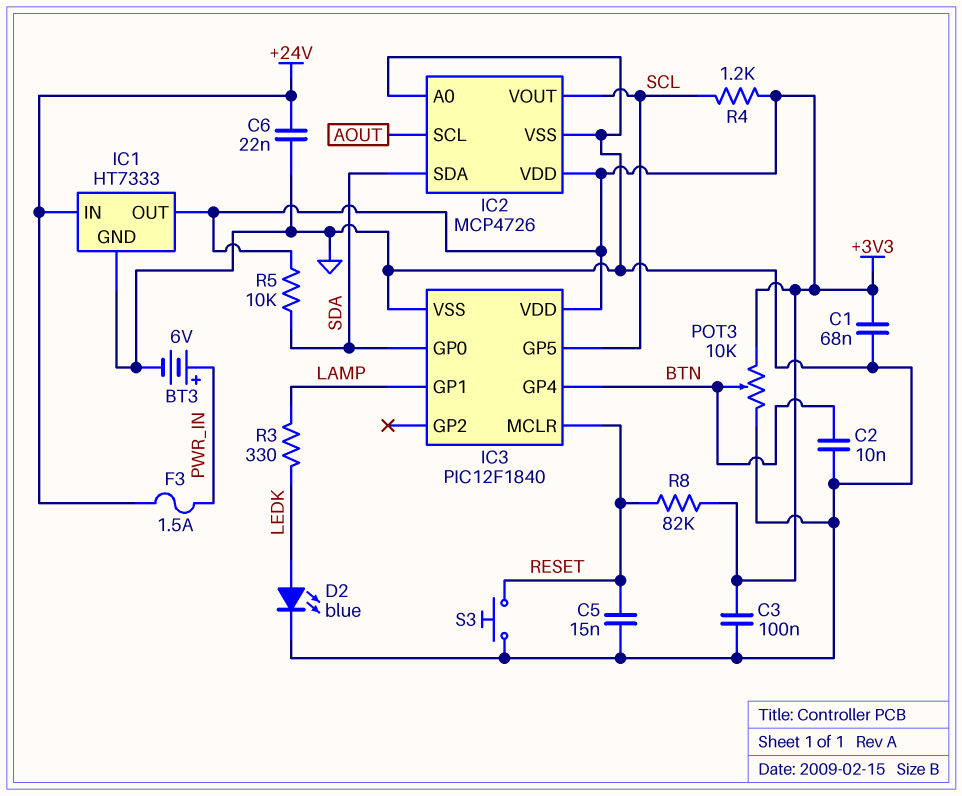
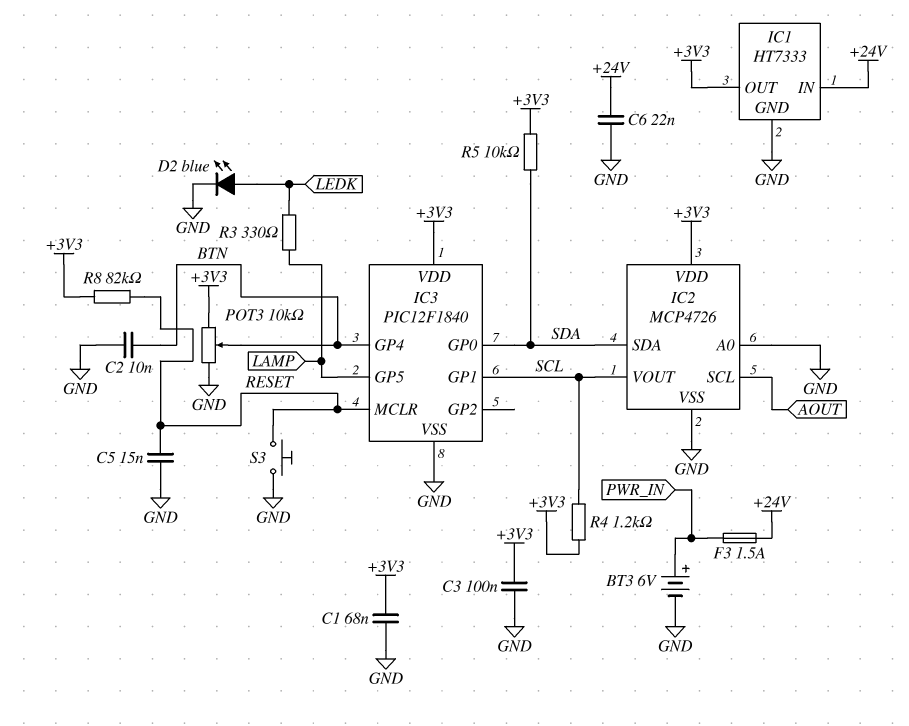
IC3 pin GP1: LAMP -> SCL
IC3 pin GP5: SCL -> LAMP

